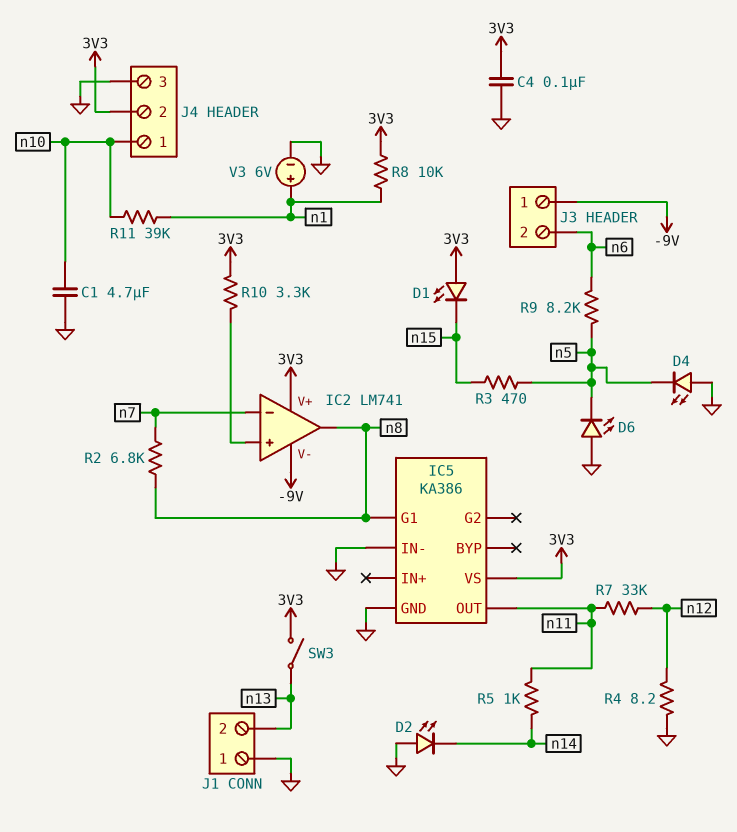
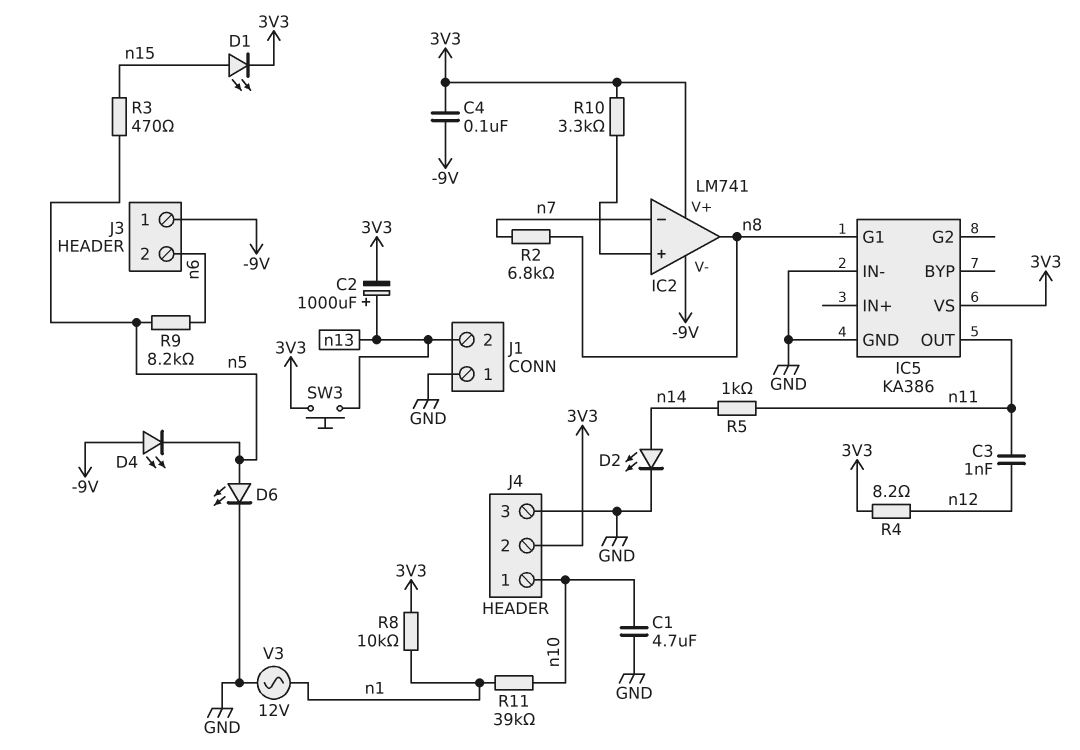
C2: none -> 1000uF (plus n13, minus 3V3)
C3: none -> 1nF (n11, n12)
C4: 100nF (3V3, GND) -> 100nF (-9V, 3V3)
D1: LED (A 3V3, K n15) -> LED (A n15, K 3V3)
D2: LED (A GND, K n14) -> LED (A n14, K GND)
D4: LED (A GND, K n5) -> LED (A -9V, K n5)
D6: LED (A GND, K n5) -> LED (A n5, K GND)
R4: 8.2 (GND, n12) -> 8.2 (3V3, n12)
R7: 33k (n11, n12) -> none
SW3: switch (3V3, n13) -> button (3V3, n13)
V3: 6V (plus n1, minus GND) -> AC 12V (GND, n1)

